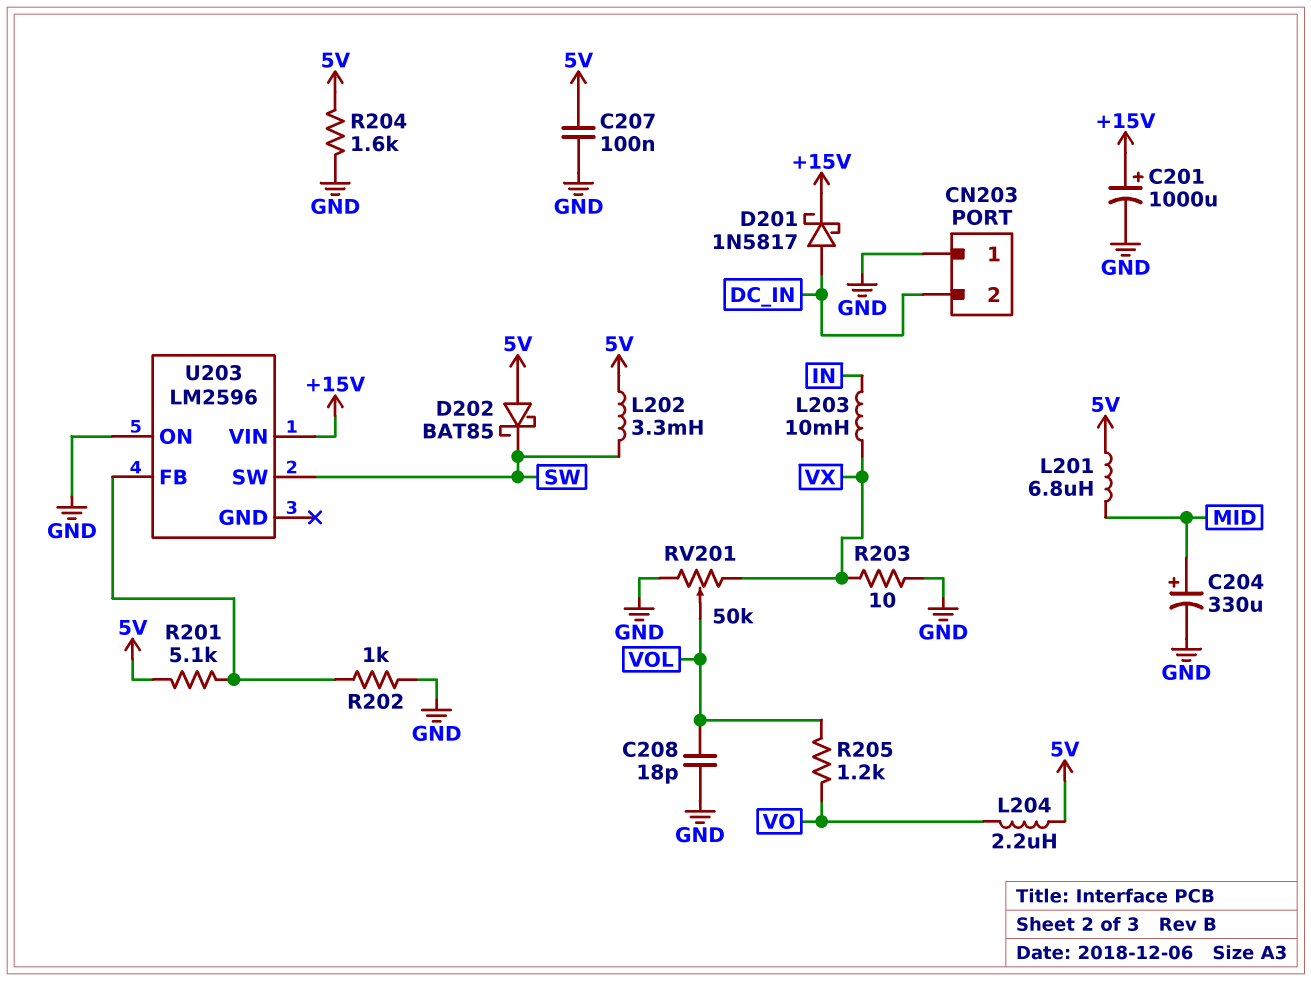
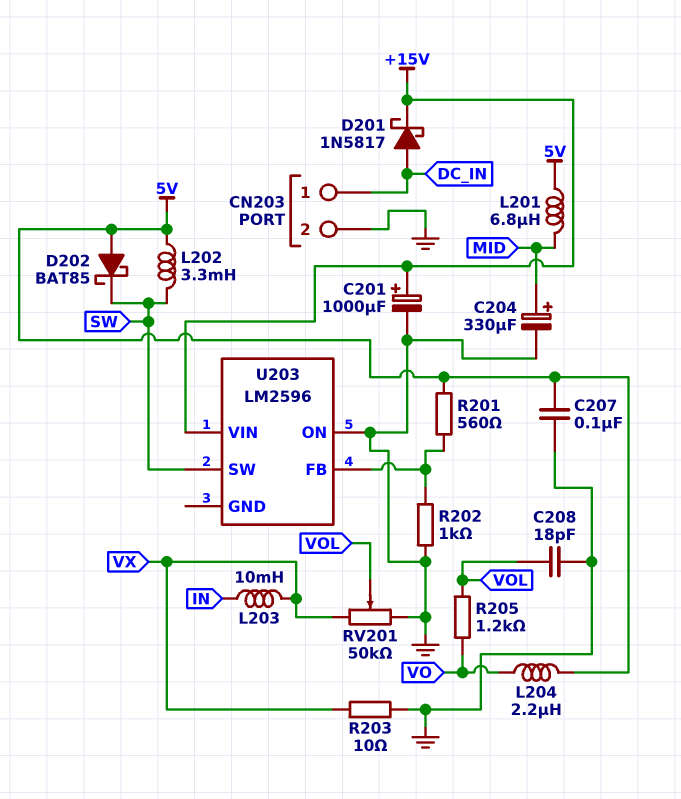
CN203 pin 1: GND -> DC_IN
CN203 pin 2: DC_IN -> GND
R201: 5.1k (5V, U203/FB) -> 560 (5V, U203/FB)
R204: 1.6k (5V, GND) -> none

